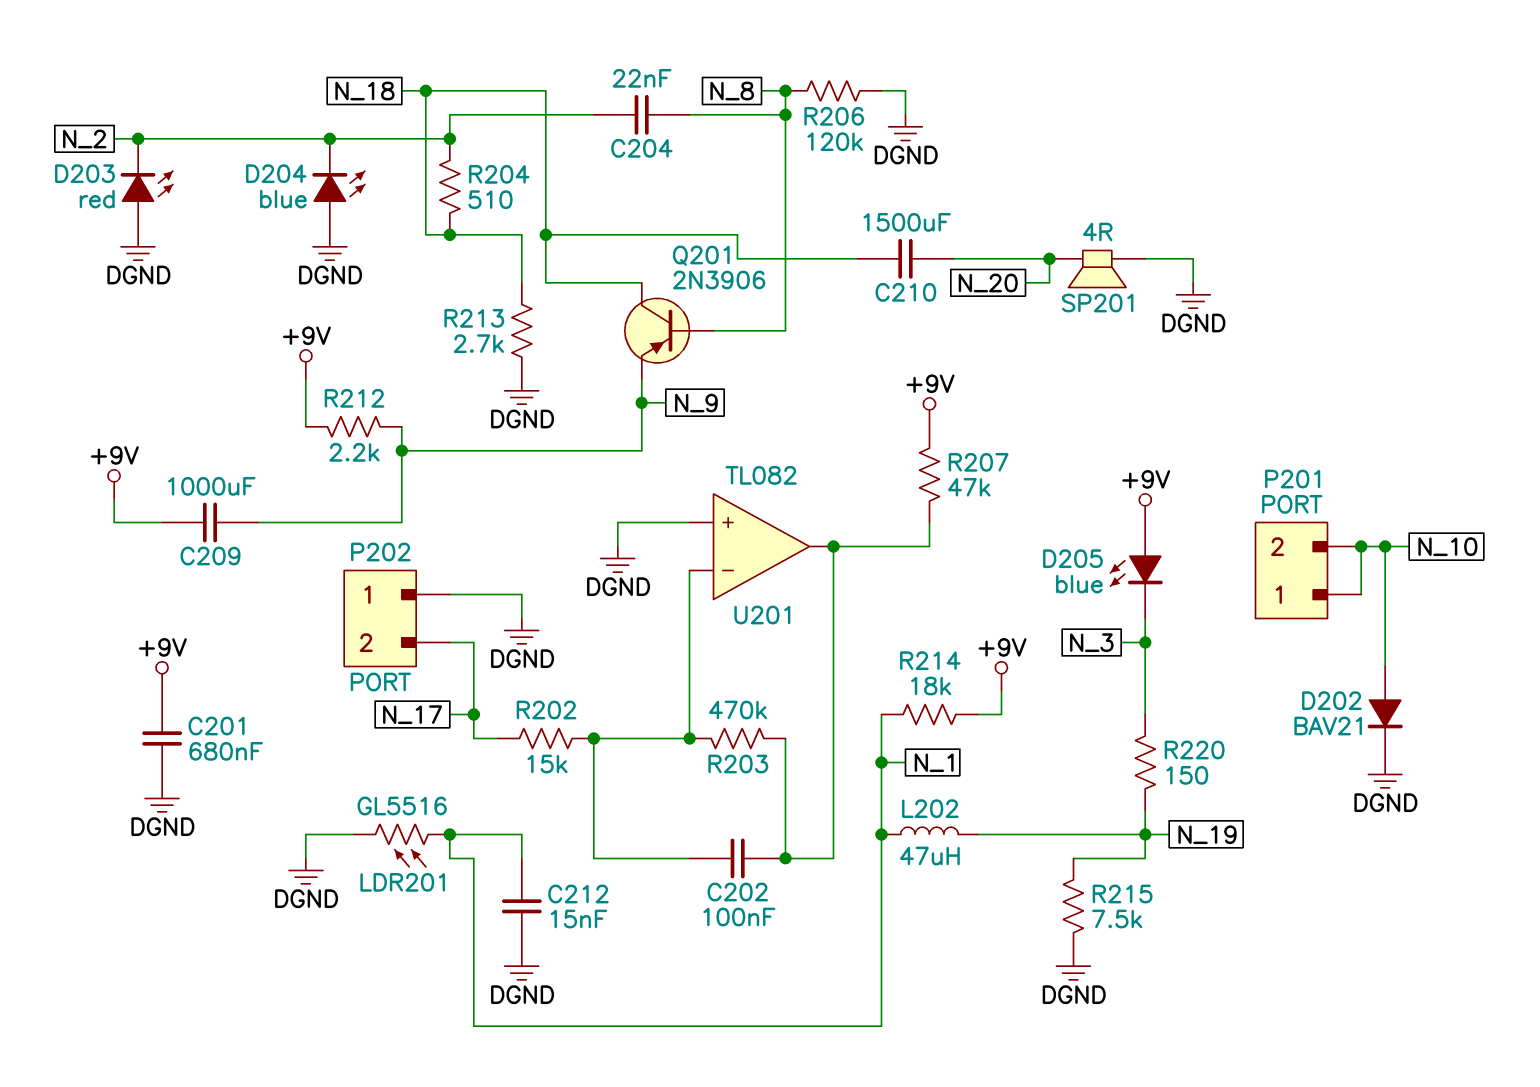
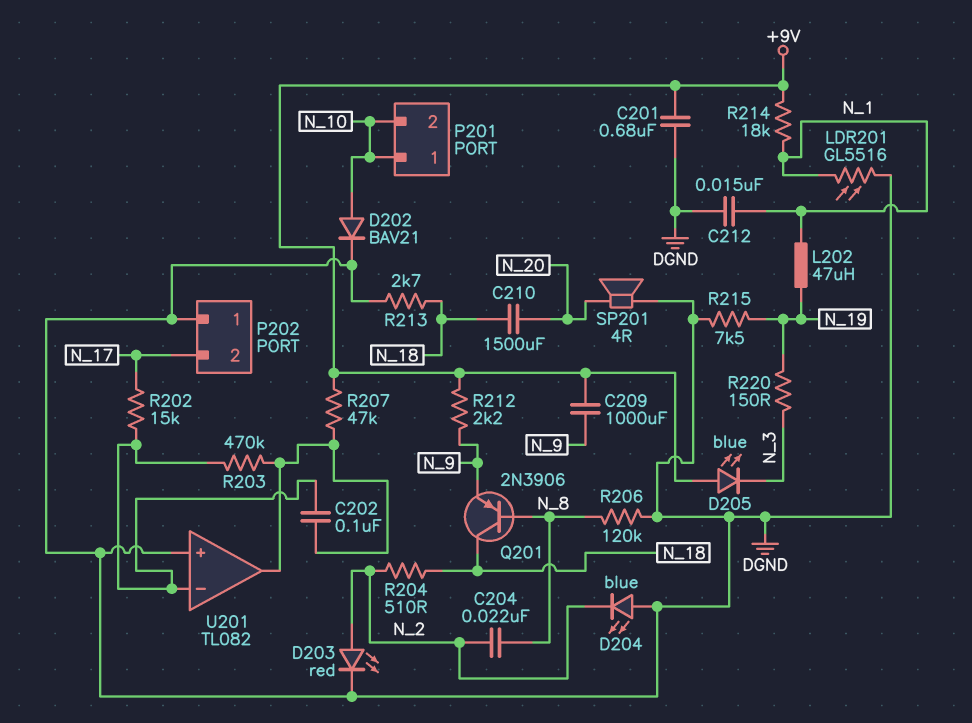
D203: LED red (A DGND, K N_2) -> LED red (A N_2, K DGND)

